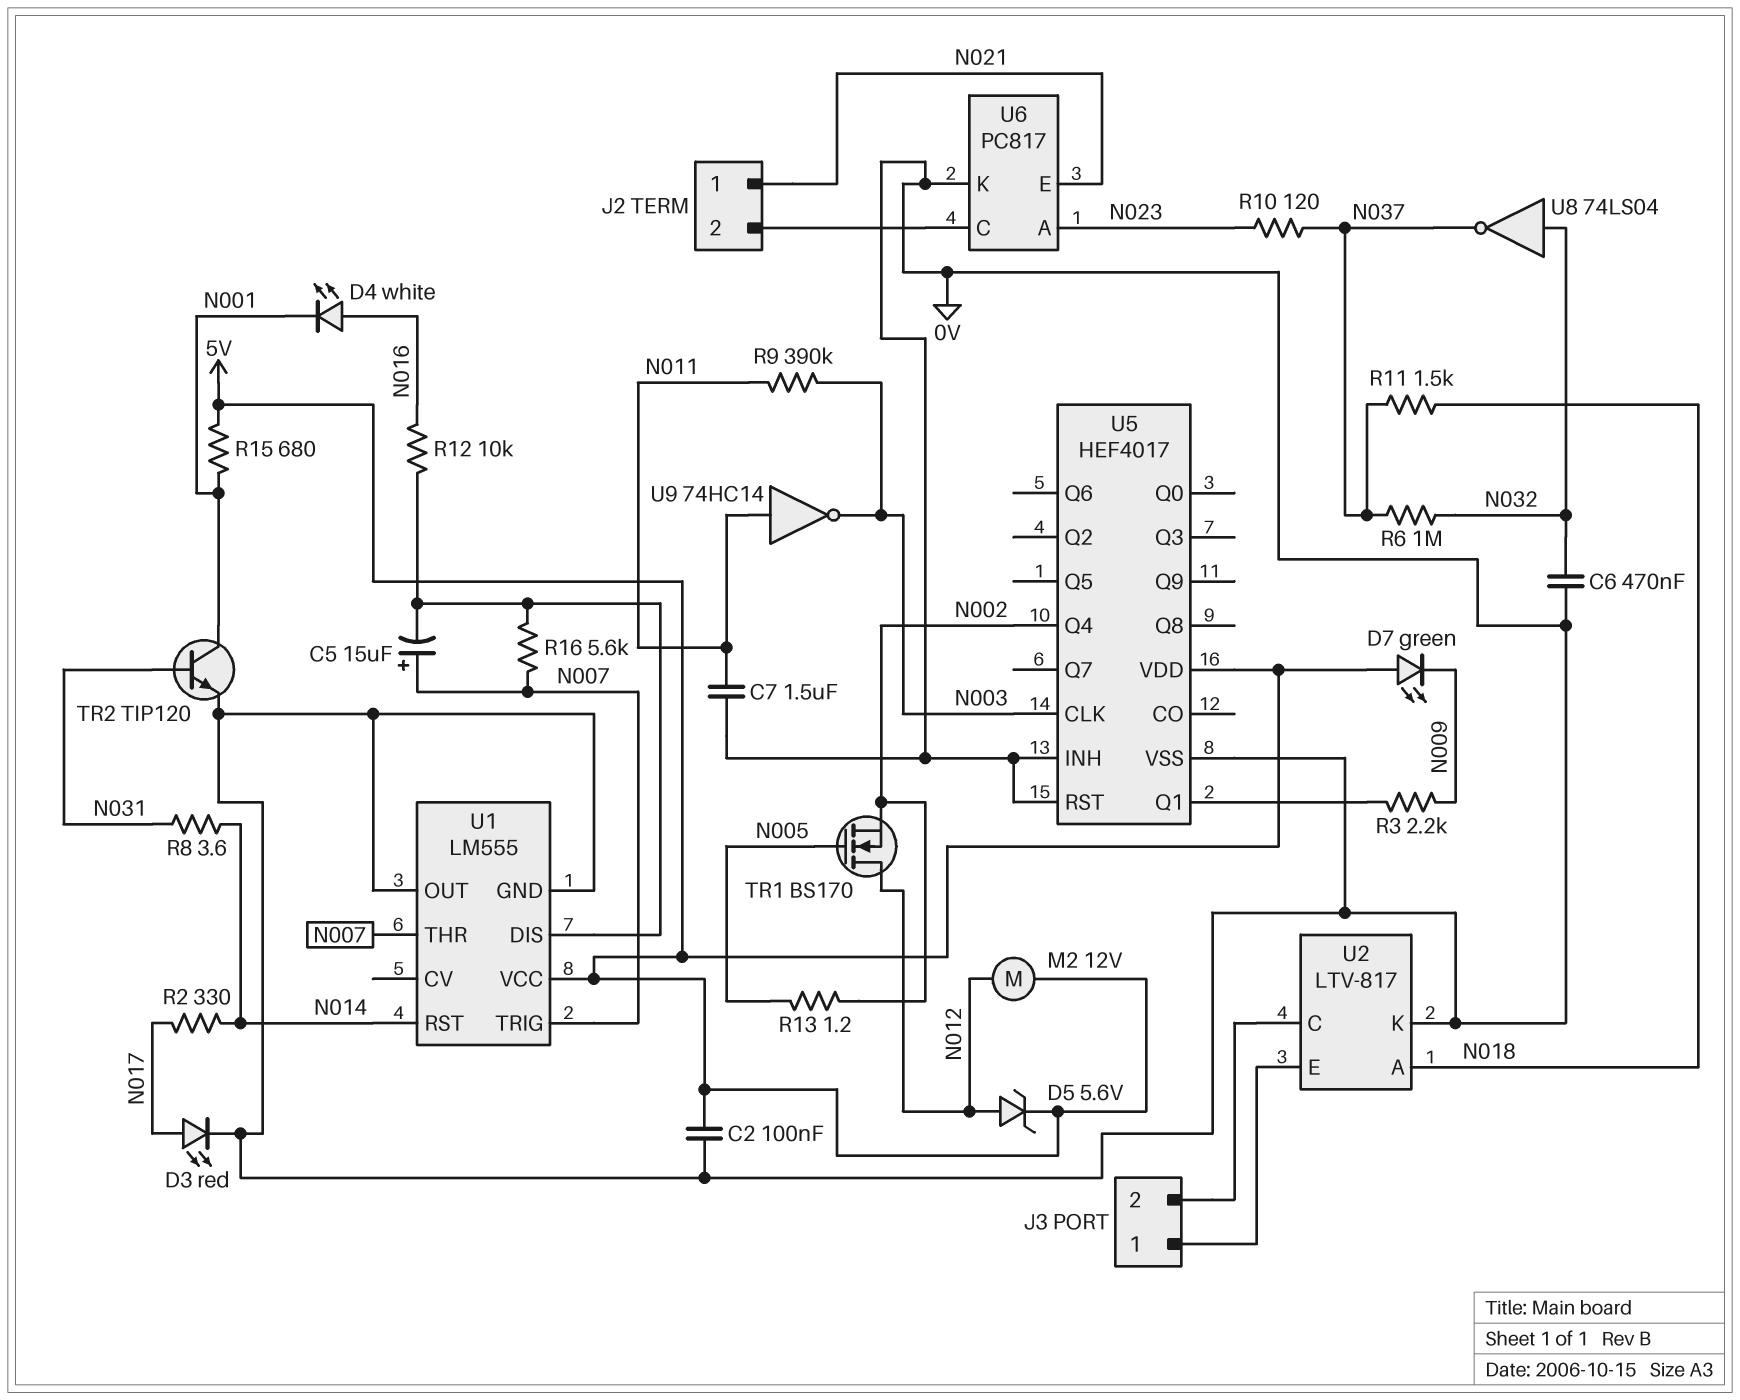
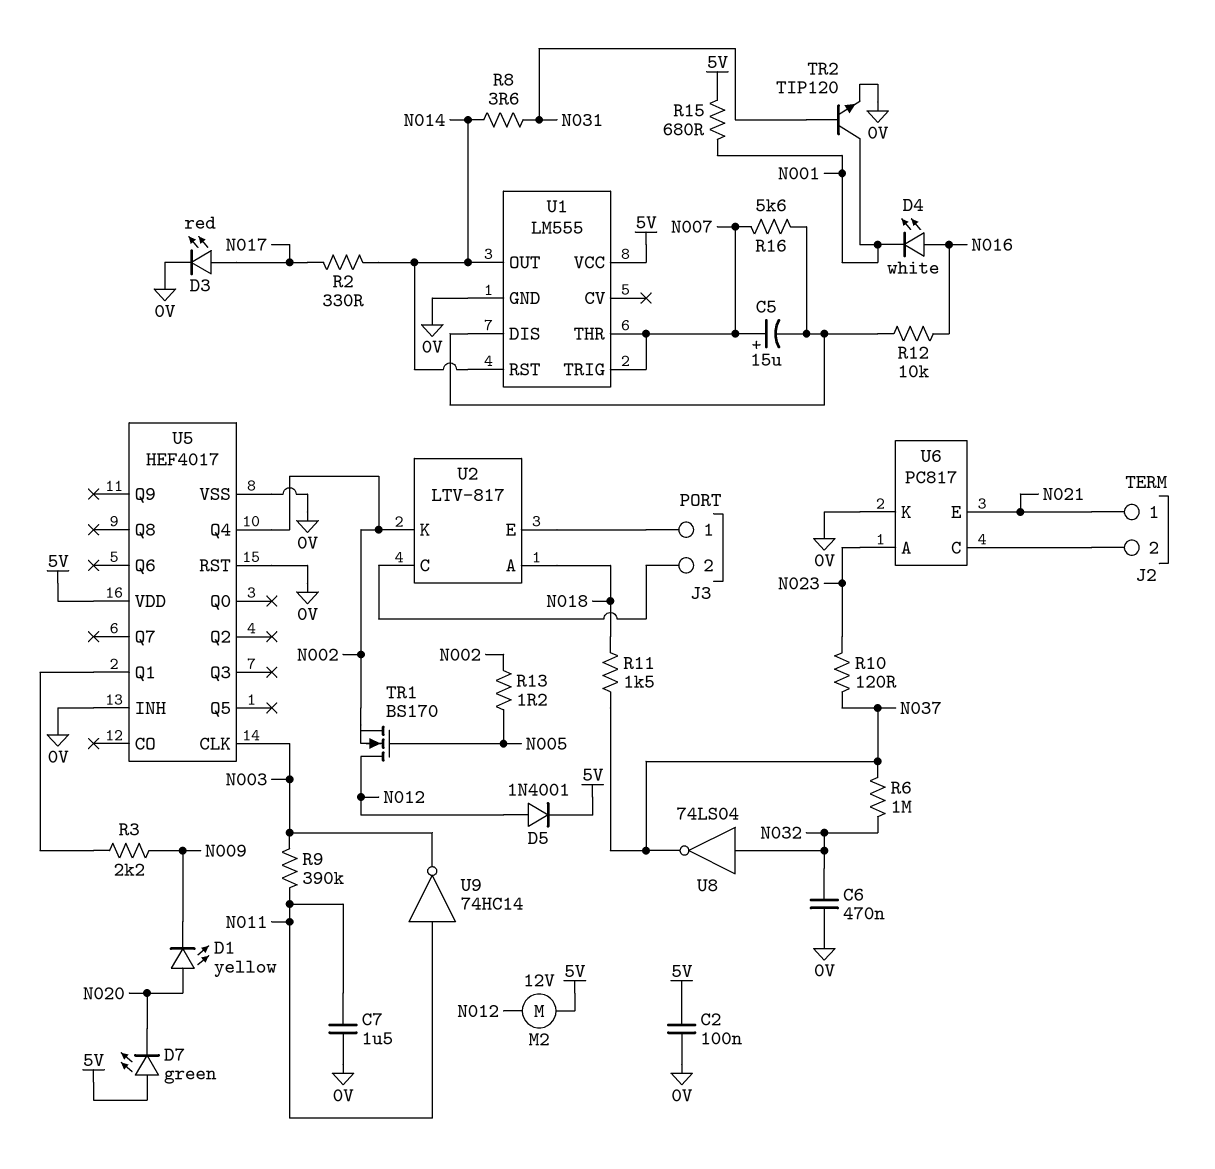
D1: none -> LED yellow (A N020, K N009)
D5: zener 5.6V (A N012, K 5V) -> diode 1N4001 (A N012, K 5V)
D7: LED green (A 5V, K N009) -> LED green (A 5V, K N020)
U1 pin OUT: 0V -> N014
U2 pin K: 0V -> N002

